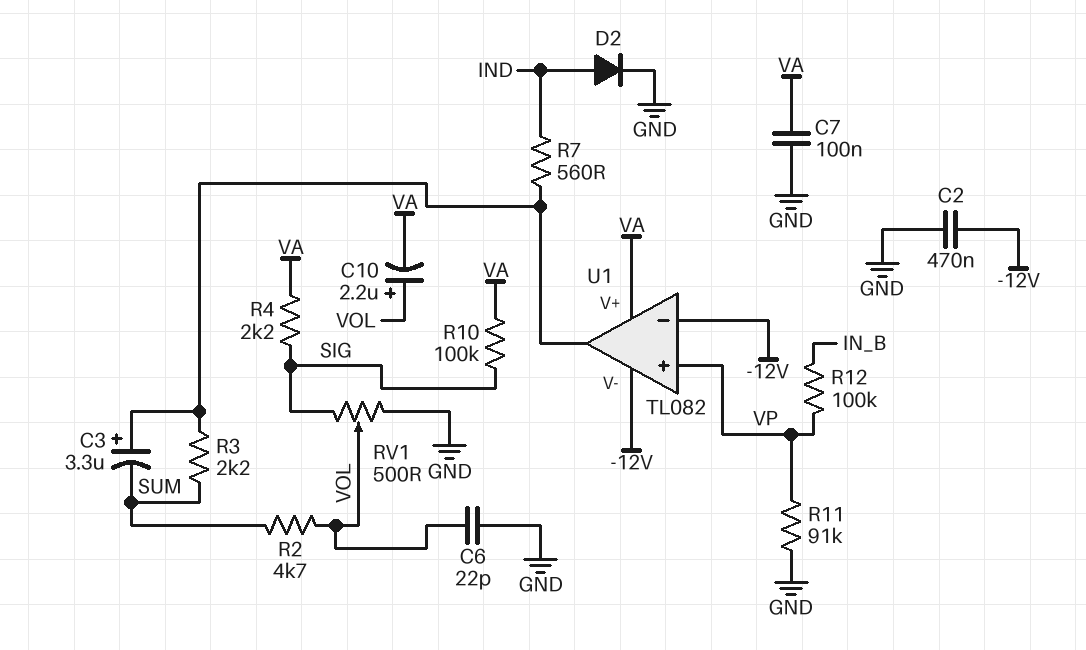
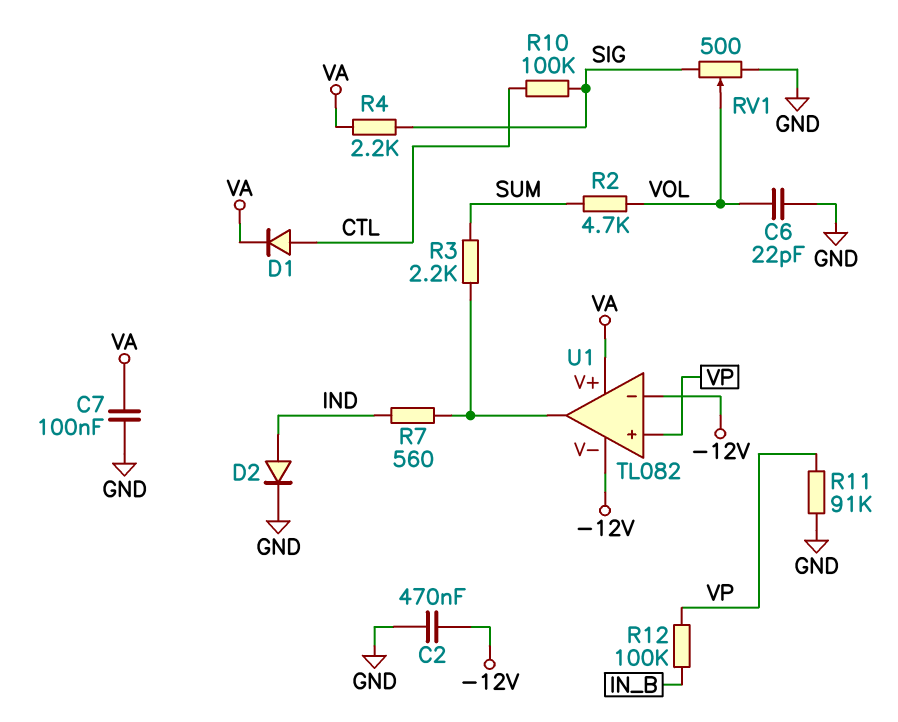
C3: 3.3uF (plus U1/out, minus SUM) -> none
C10: 2.2uF (plus VOL, minus VA) -> none
D1: none -> diode (A CTL, K VA)
R10: 100k (SIG, VA) -> 100k (CTL, SIG)

